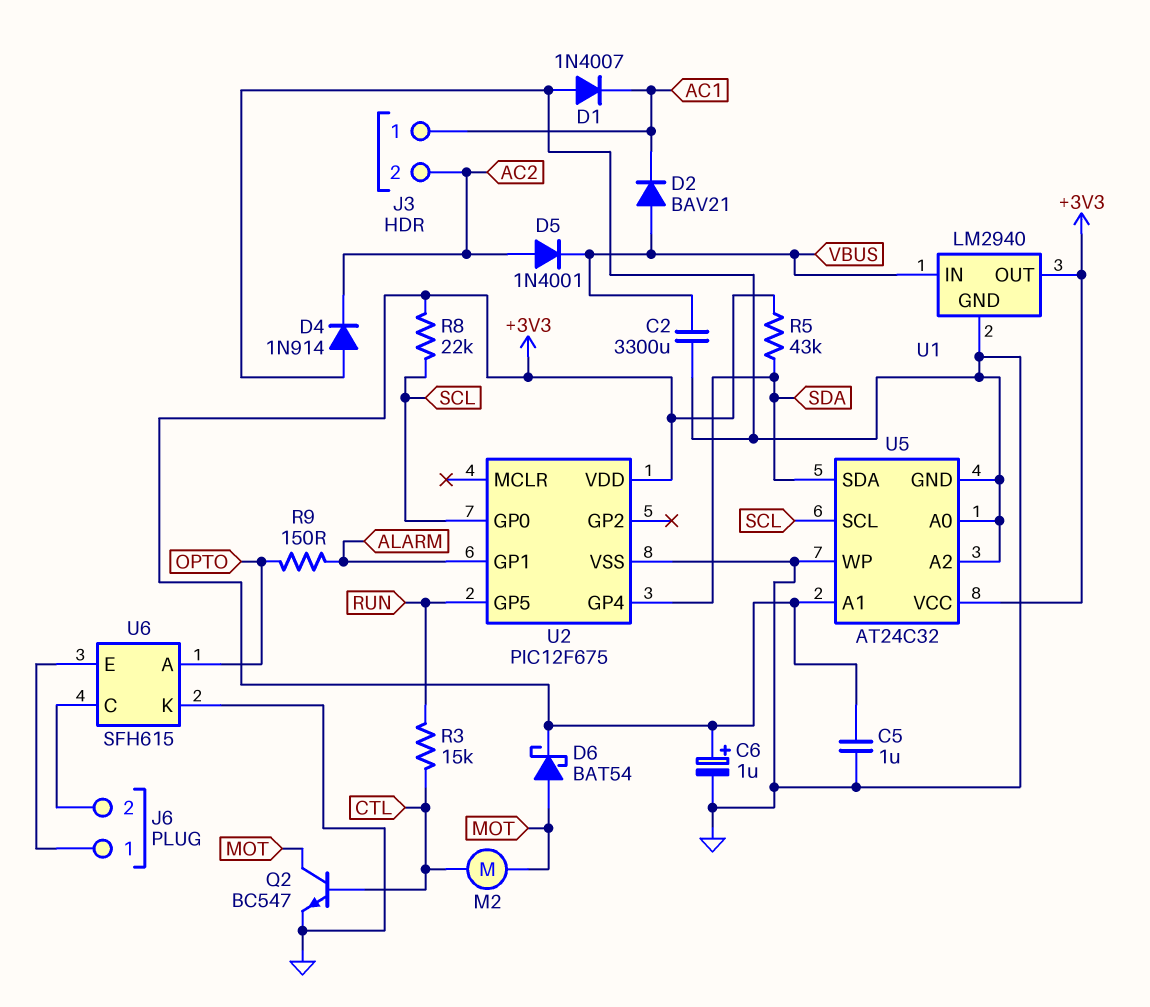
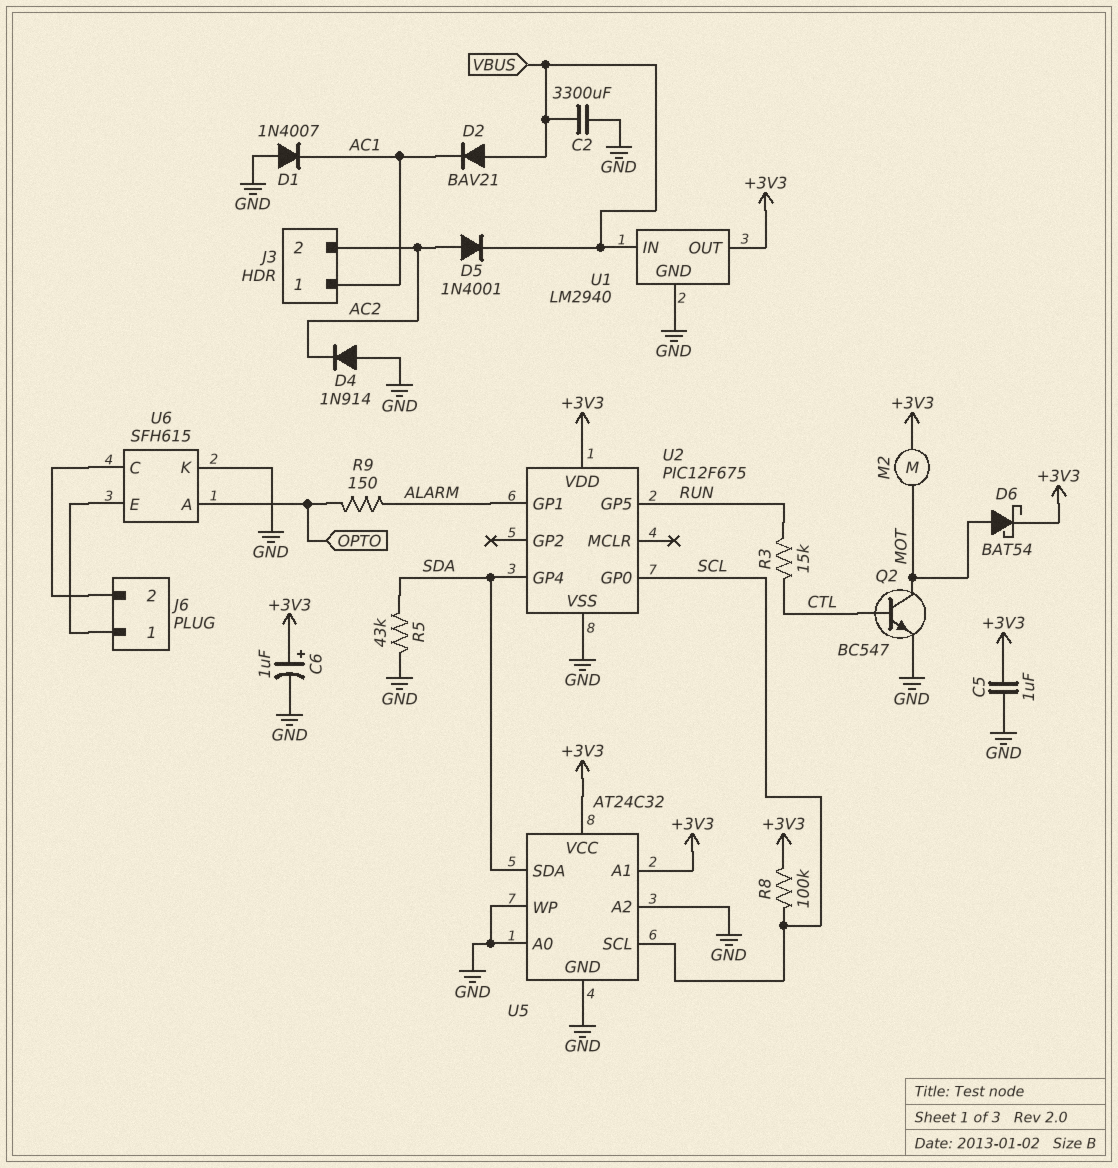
M2: motor (CTL, MOT) -> motor (+3V3, MOT)
R5: 43k (+3V3, SDA) -> 43k (GND, SDA)
R8: 22k (+3V3, SCL) -> 100k (+3V3, SCL)

